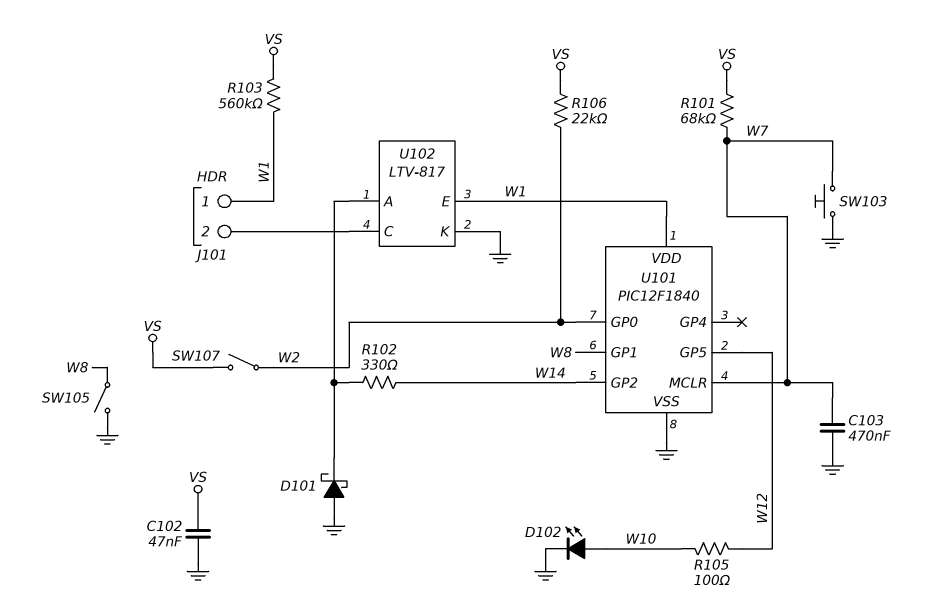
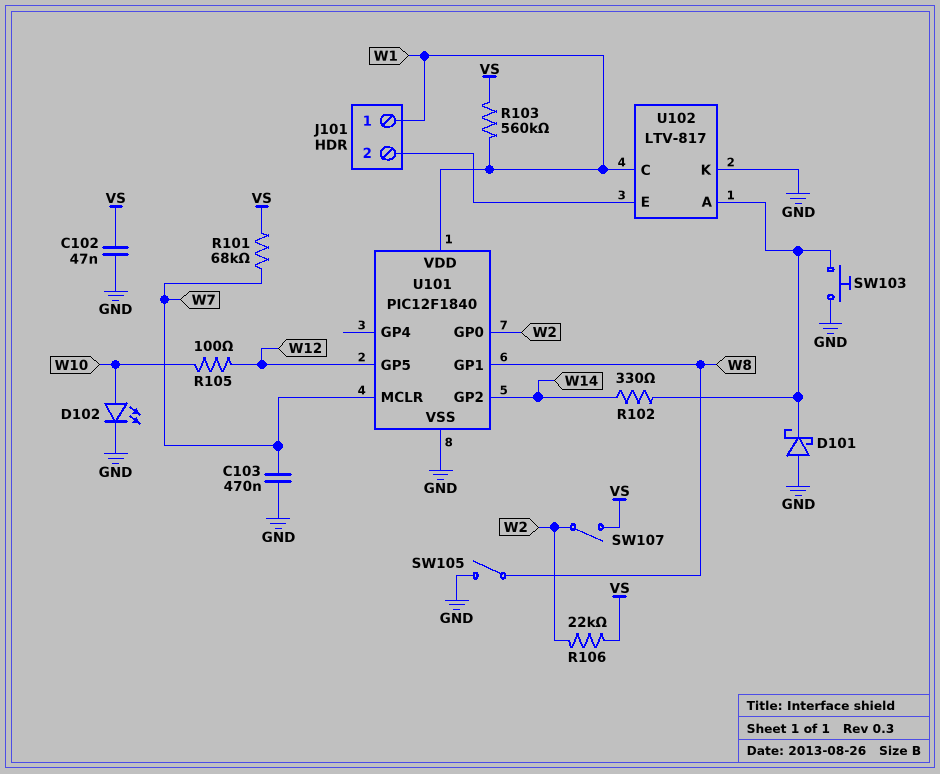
SW103: button (GND, W7) -> button (GND, U102/A)
U102 pin C: J101/2 -> W1
U102 pin E: W1 -> J101/2

